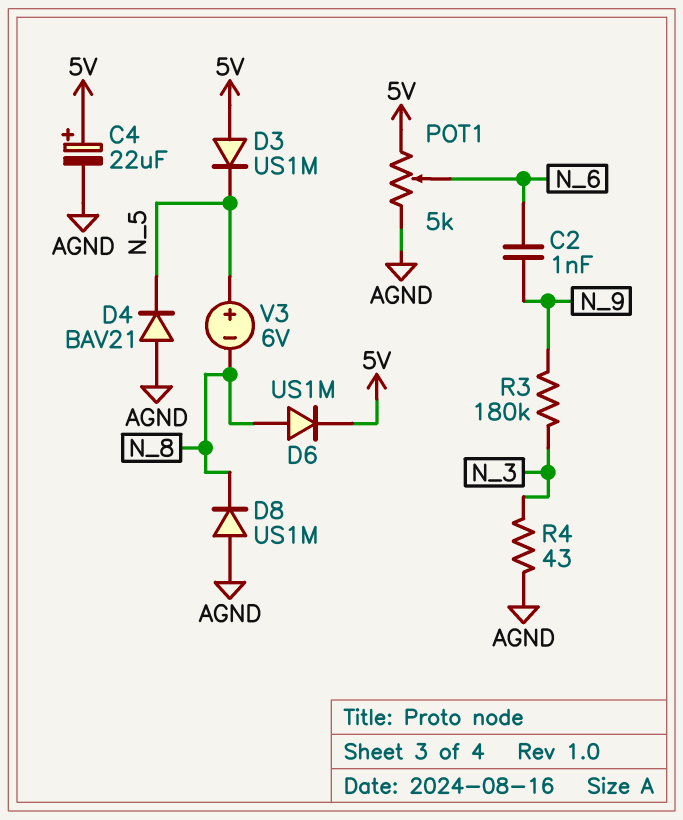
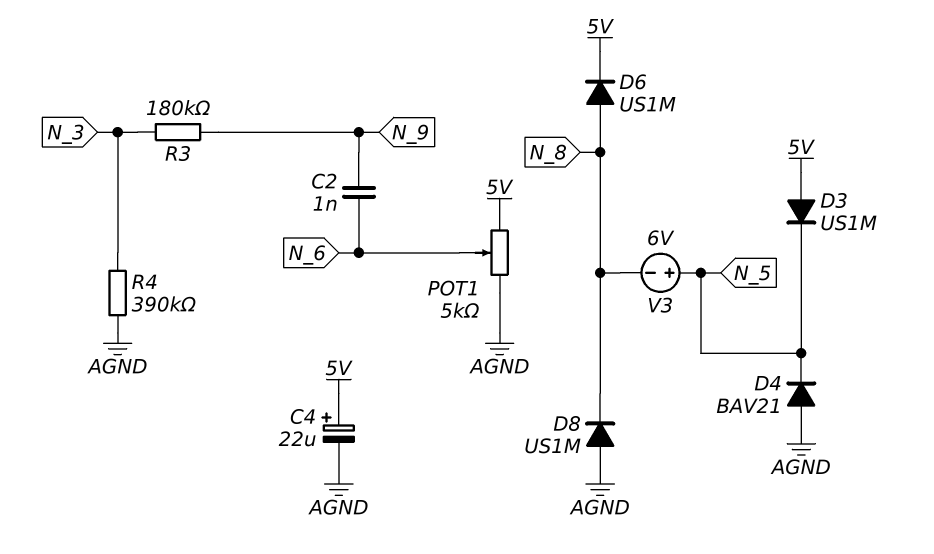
R4: 43 (AGND, N_3) -> 390k (AGND, N_3)

